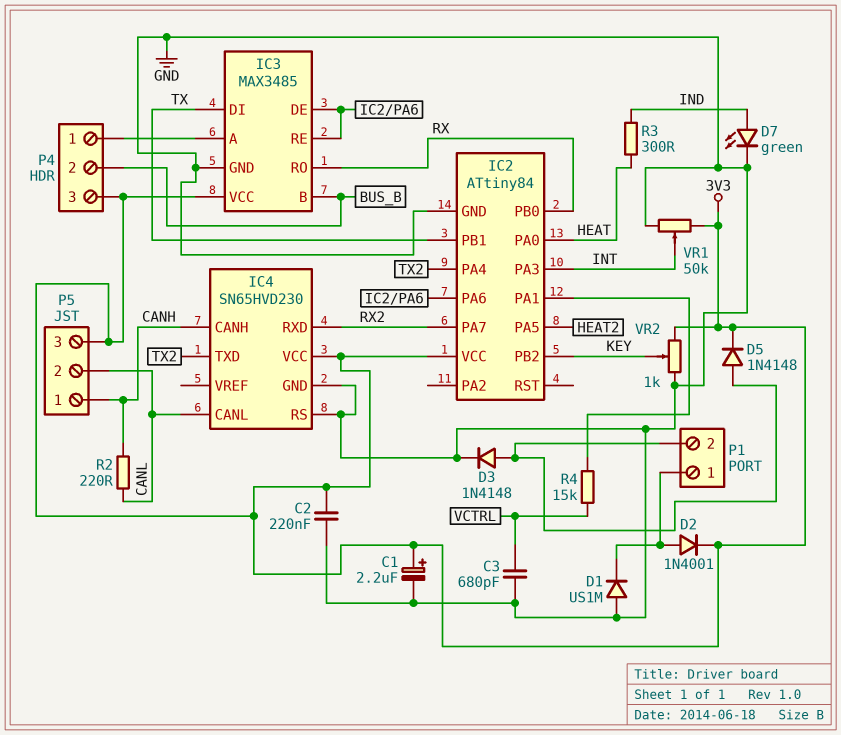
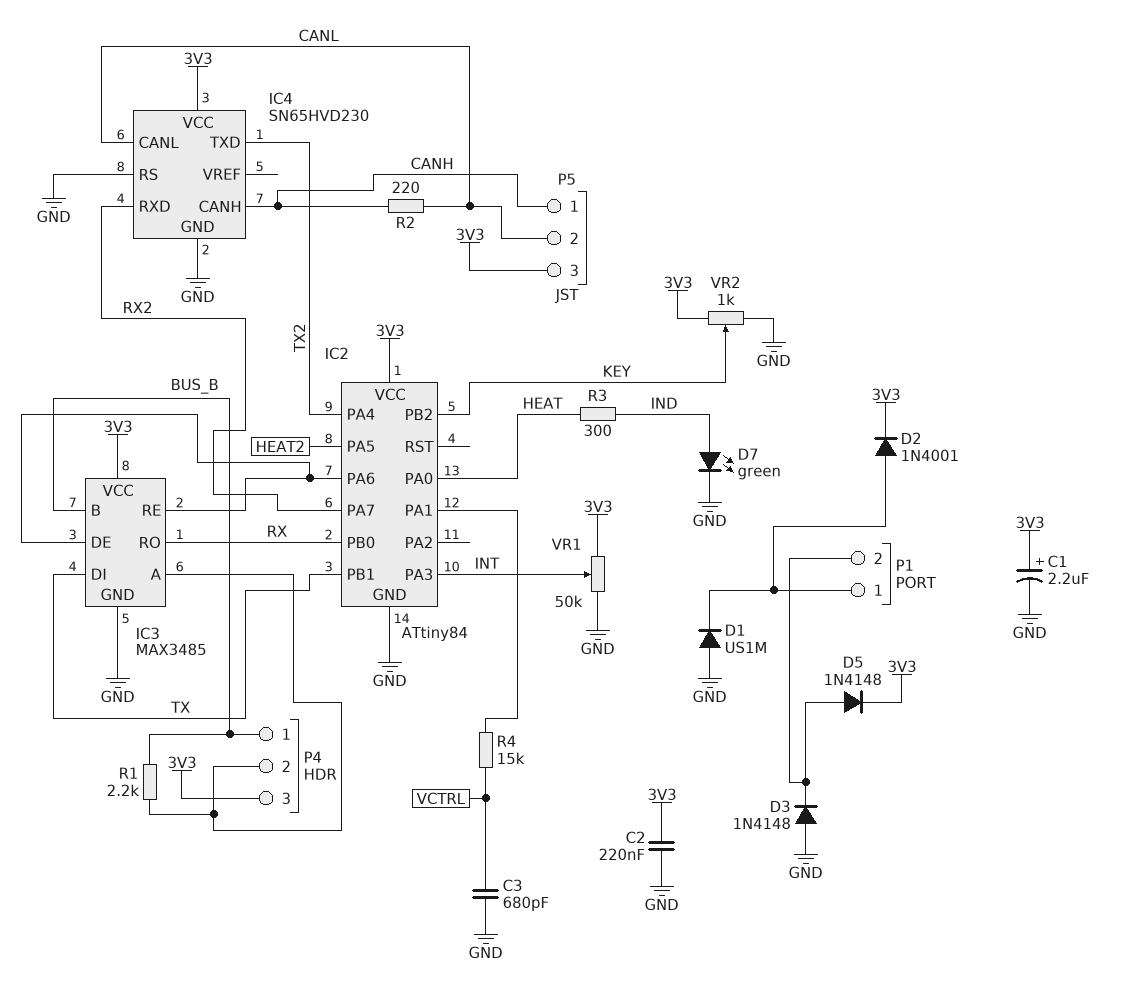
D3: diode 1N4148 (A P1/2, K GND) -> diode 1N4148 (A GND, K P1/2)
P4 pin 1: IC3/A -> BUS_B
P4 pin 2: BUS_B -> IC3/A
R1: none -> 2.2k (BUS_B, IC3/A)

